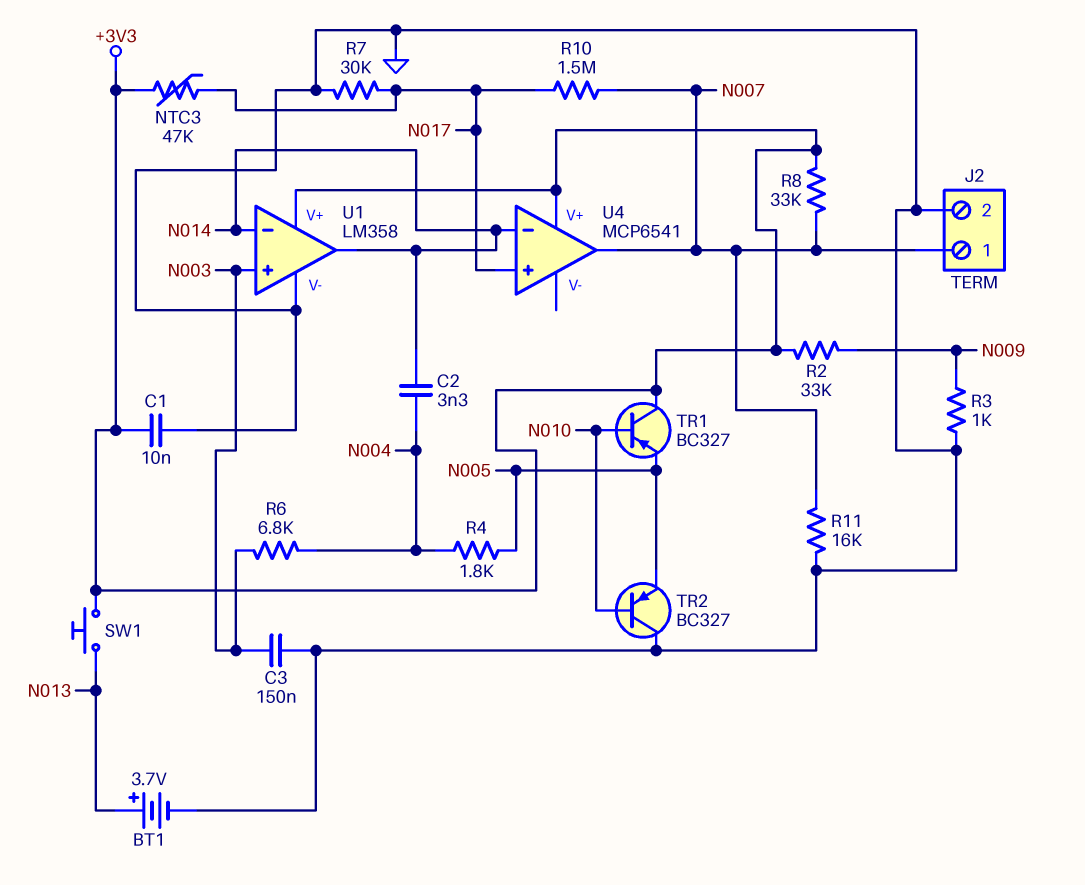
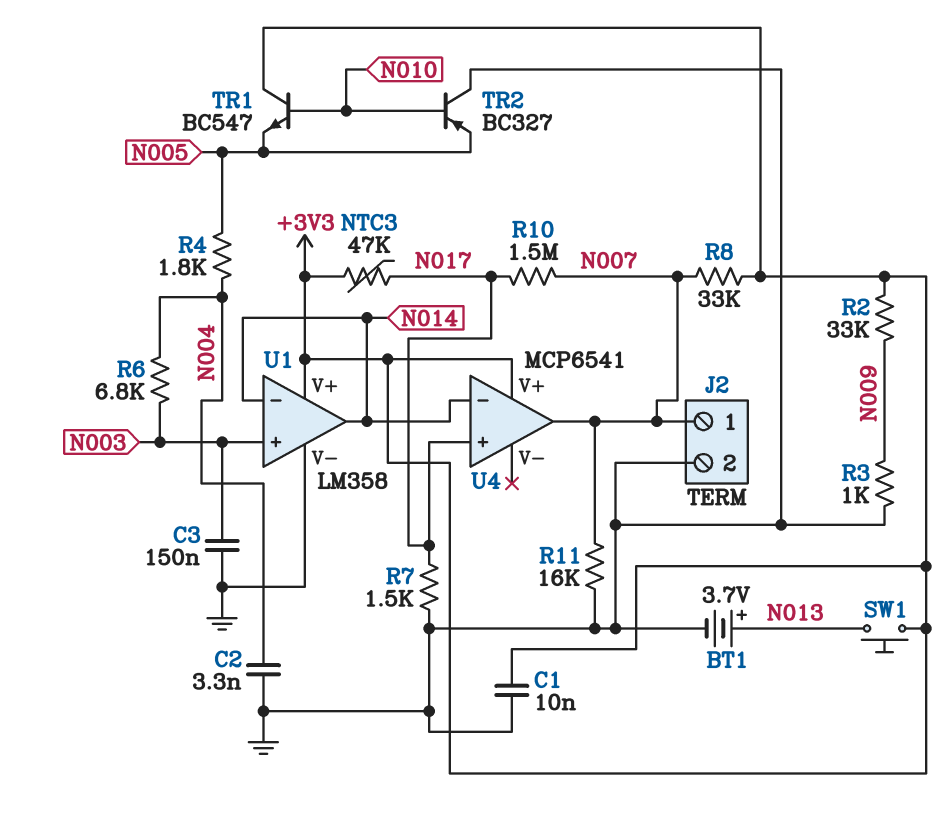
C2: 3.3nF (N004, N014) -> 3.3nF (GND, N004)
R7: 30k (GND, N017) -> 1.5k (GND, N017)
TR1: PNP BC327 (B N010, C +3V3, E N005) -> NPN BC547 (B N010, C +3V3, E N005)

